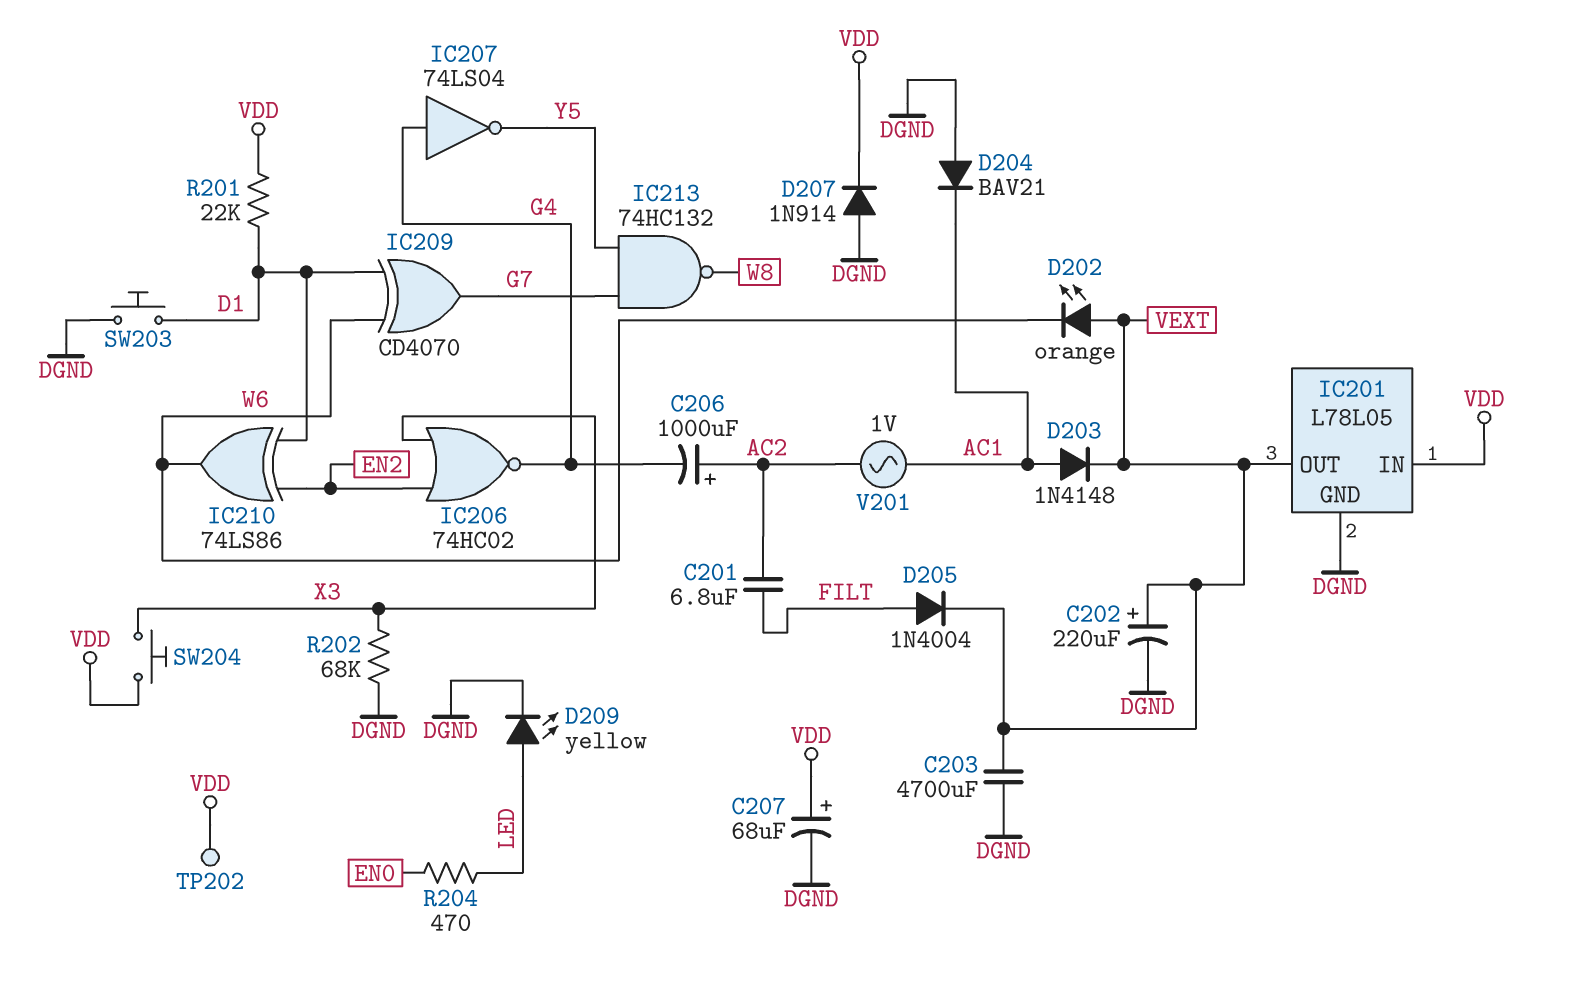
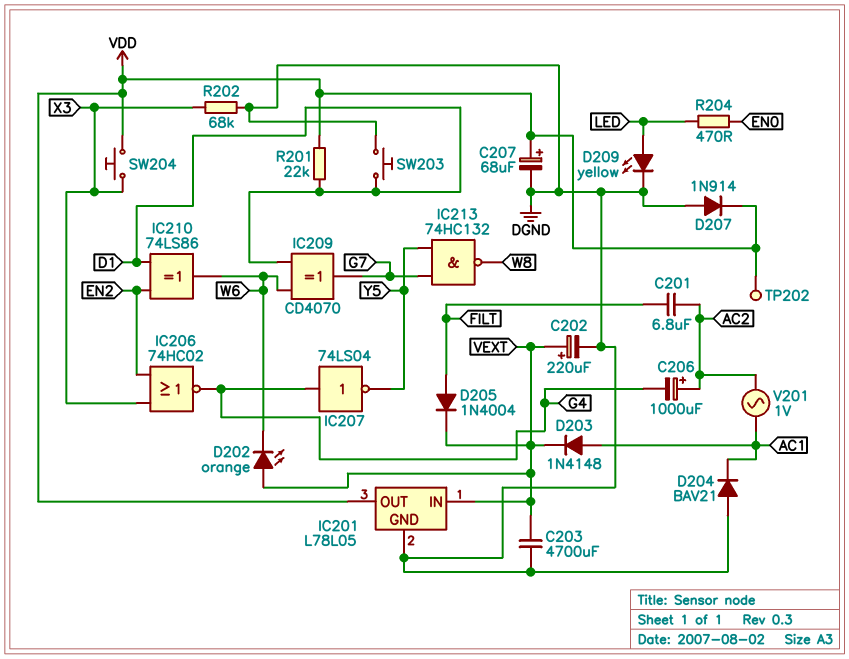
IC201 pin IN: VDD -> VEXT
IC201 pin OUT: VEXT -> VDD

